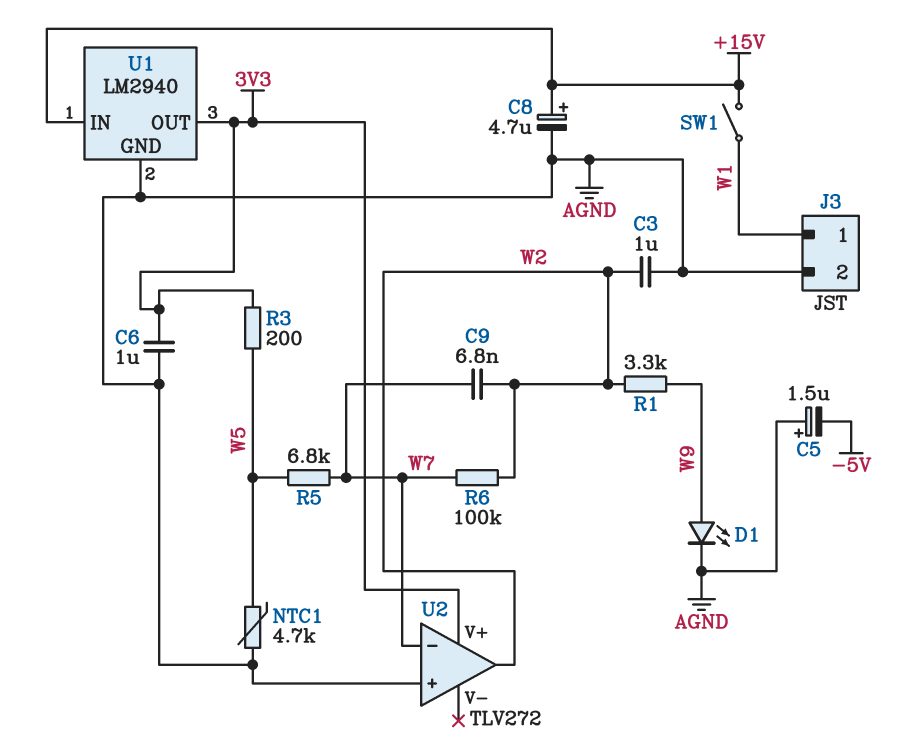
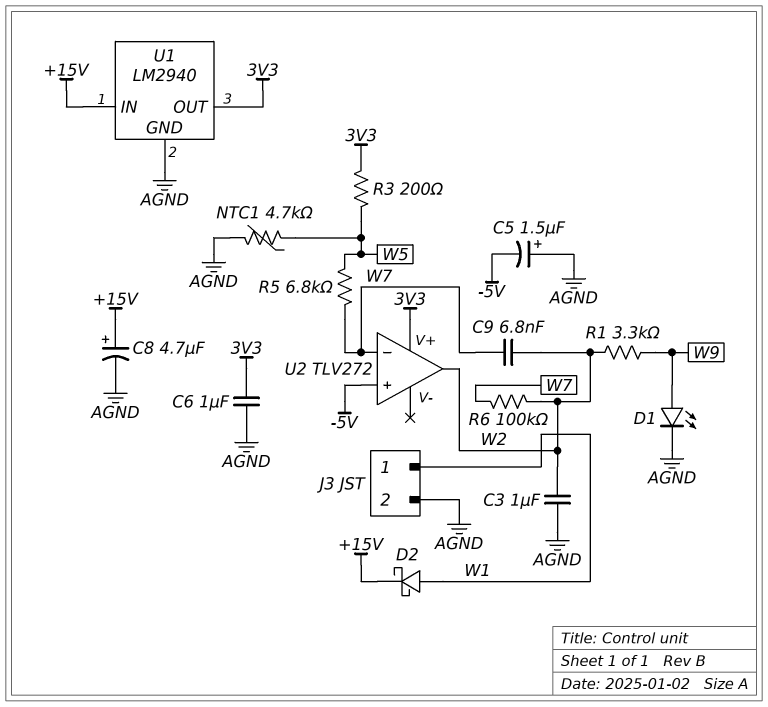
D2: none -> schottky (A W1, K +15V)
SW1: switch (+15V, W1) -> none
U2 pin in+: AGND -> -5V

